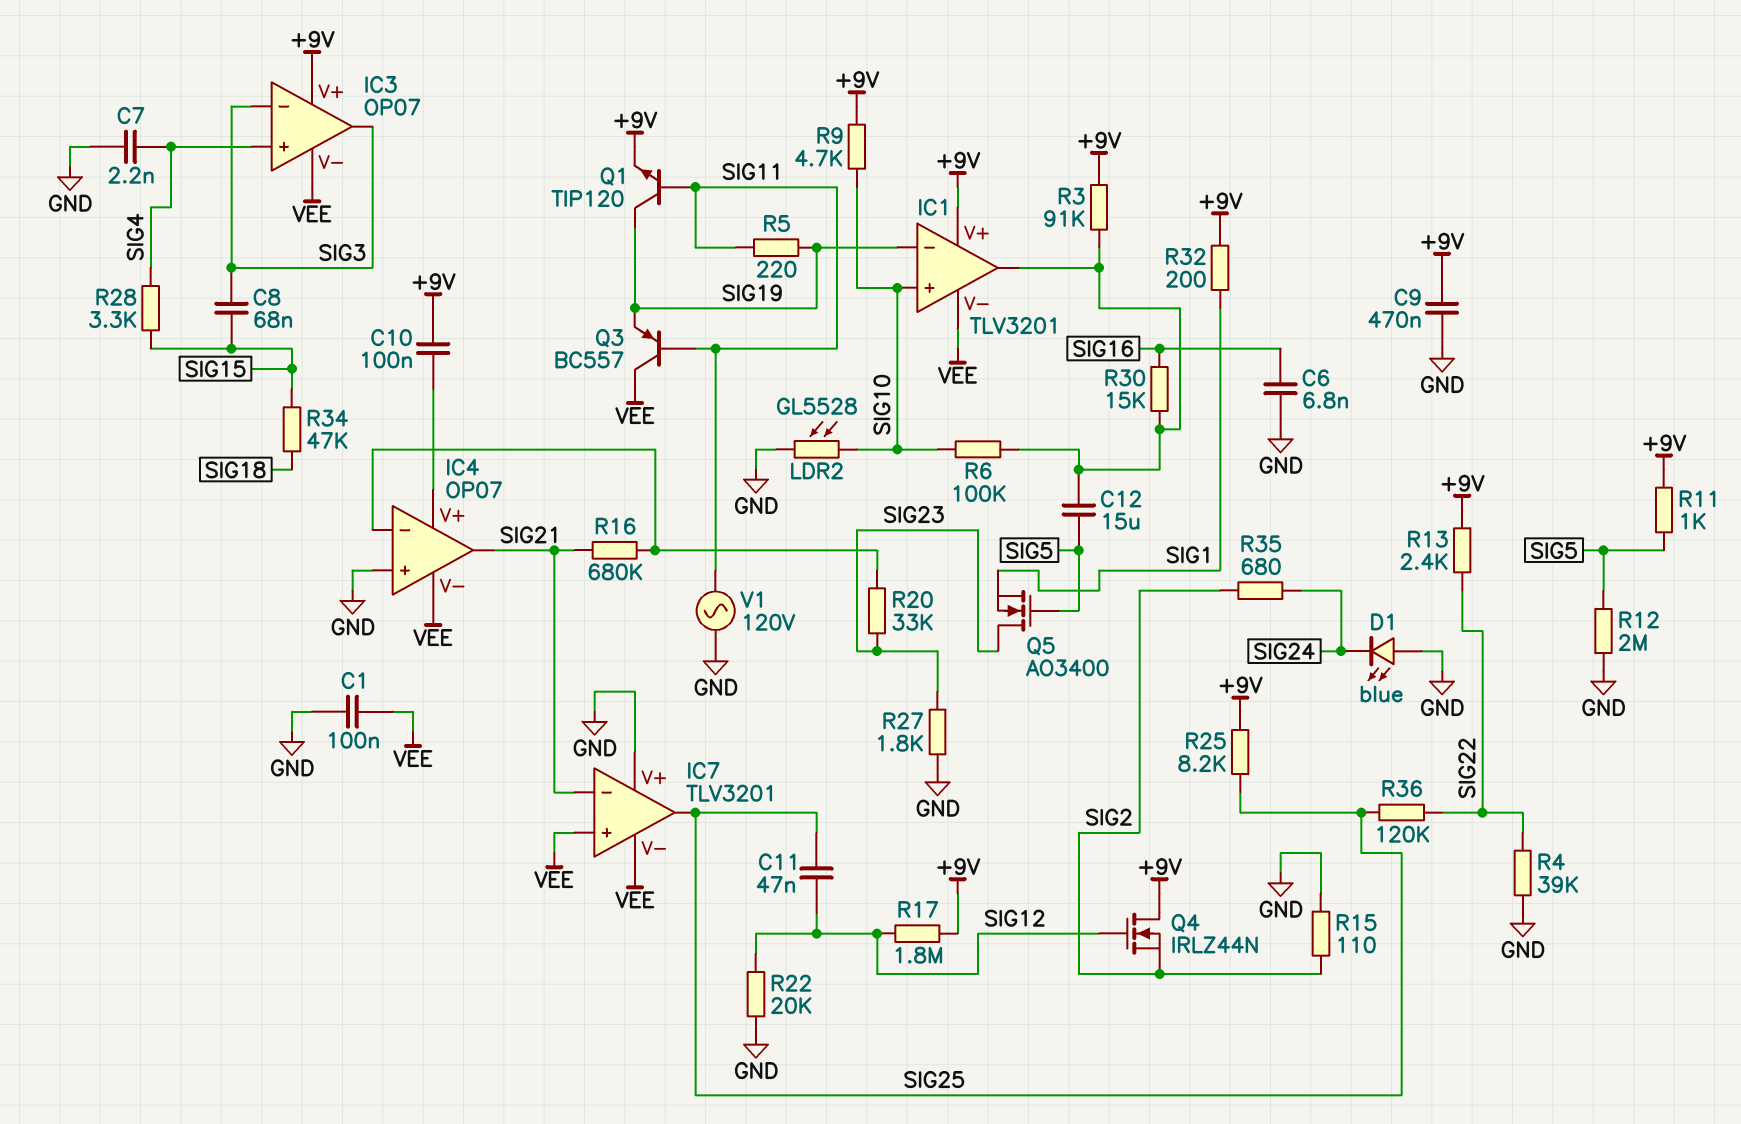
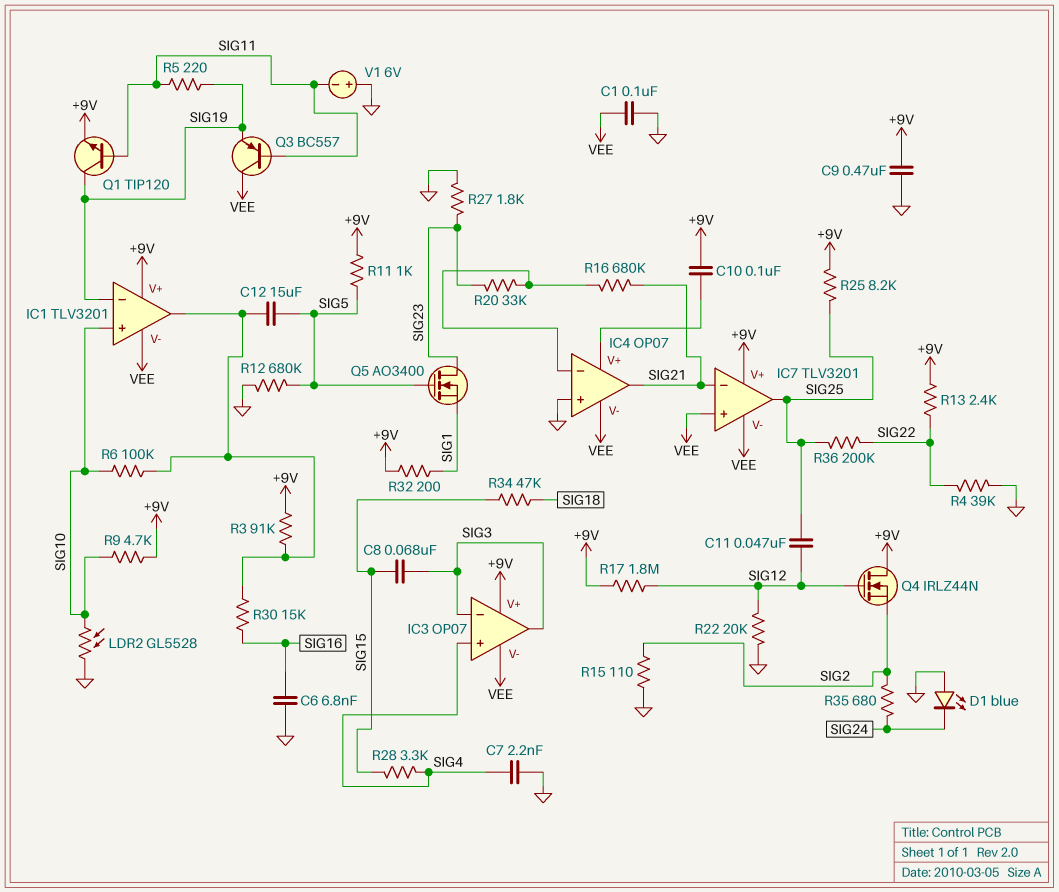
IC7 pin V+: GND -> +9V
R12: 2M (GND, SIG5) -> 680k (GND, SIG5)
R36: 120k (SIG22, SIG25) -> 200k (SIG22, SIG25)
V1: AC 120V (GND, SIG11) -> 6V (plus GND, minus SIG11)

